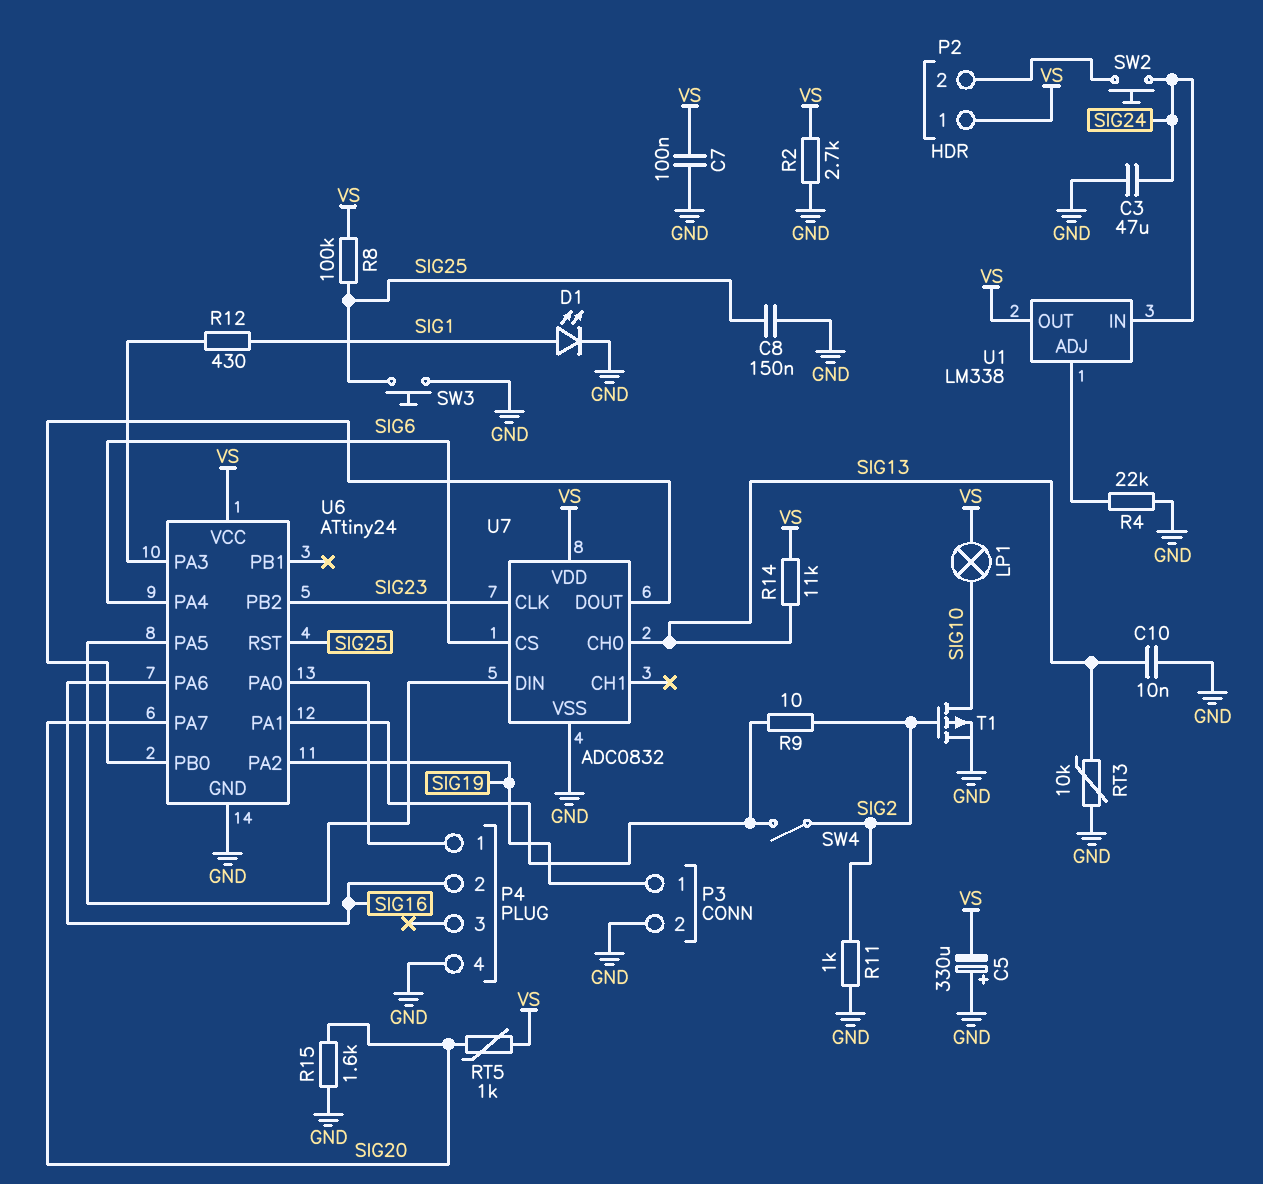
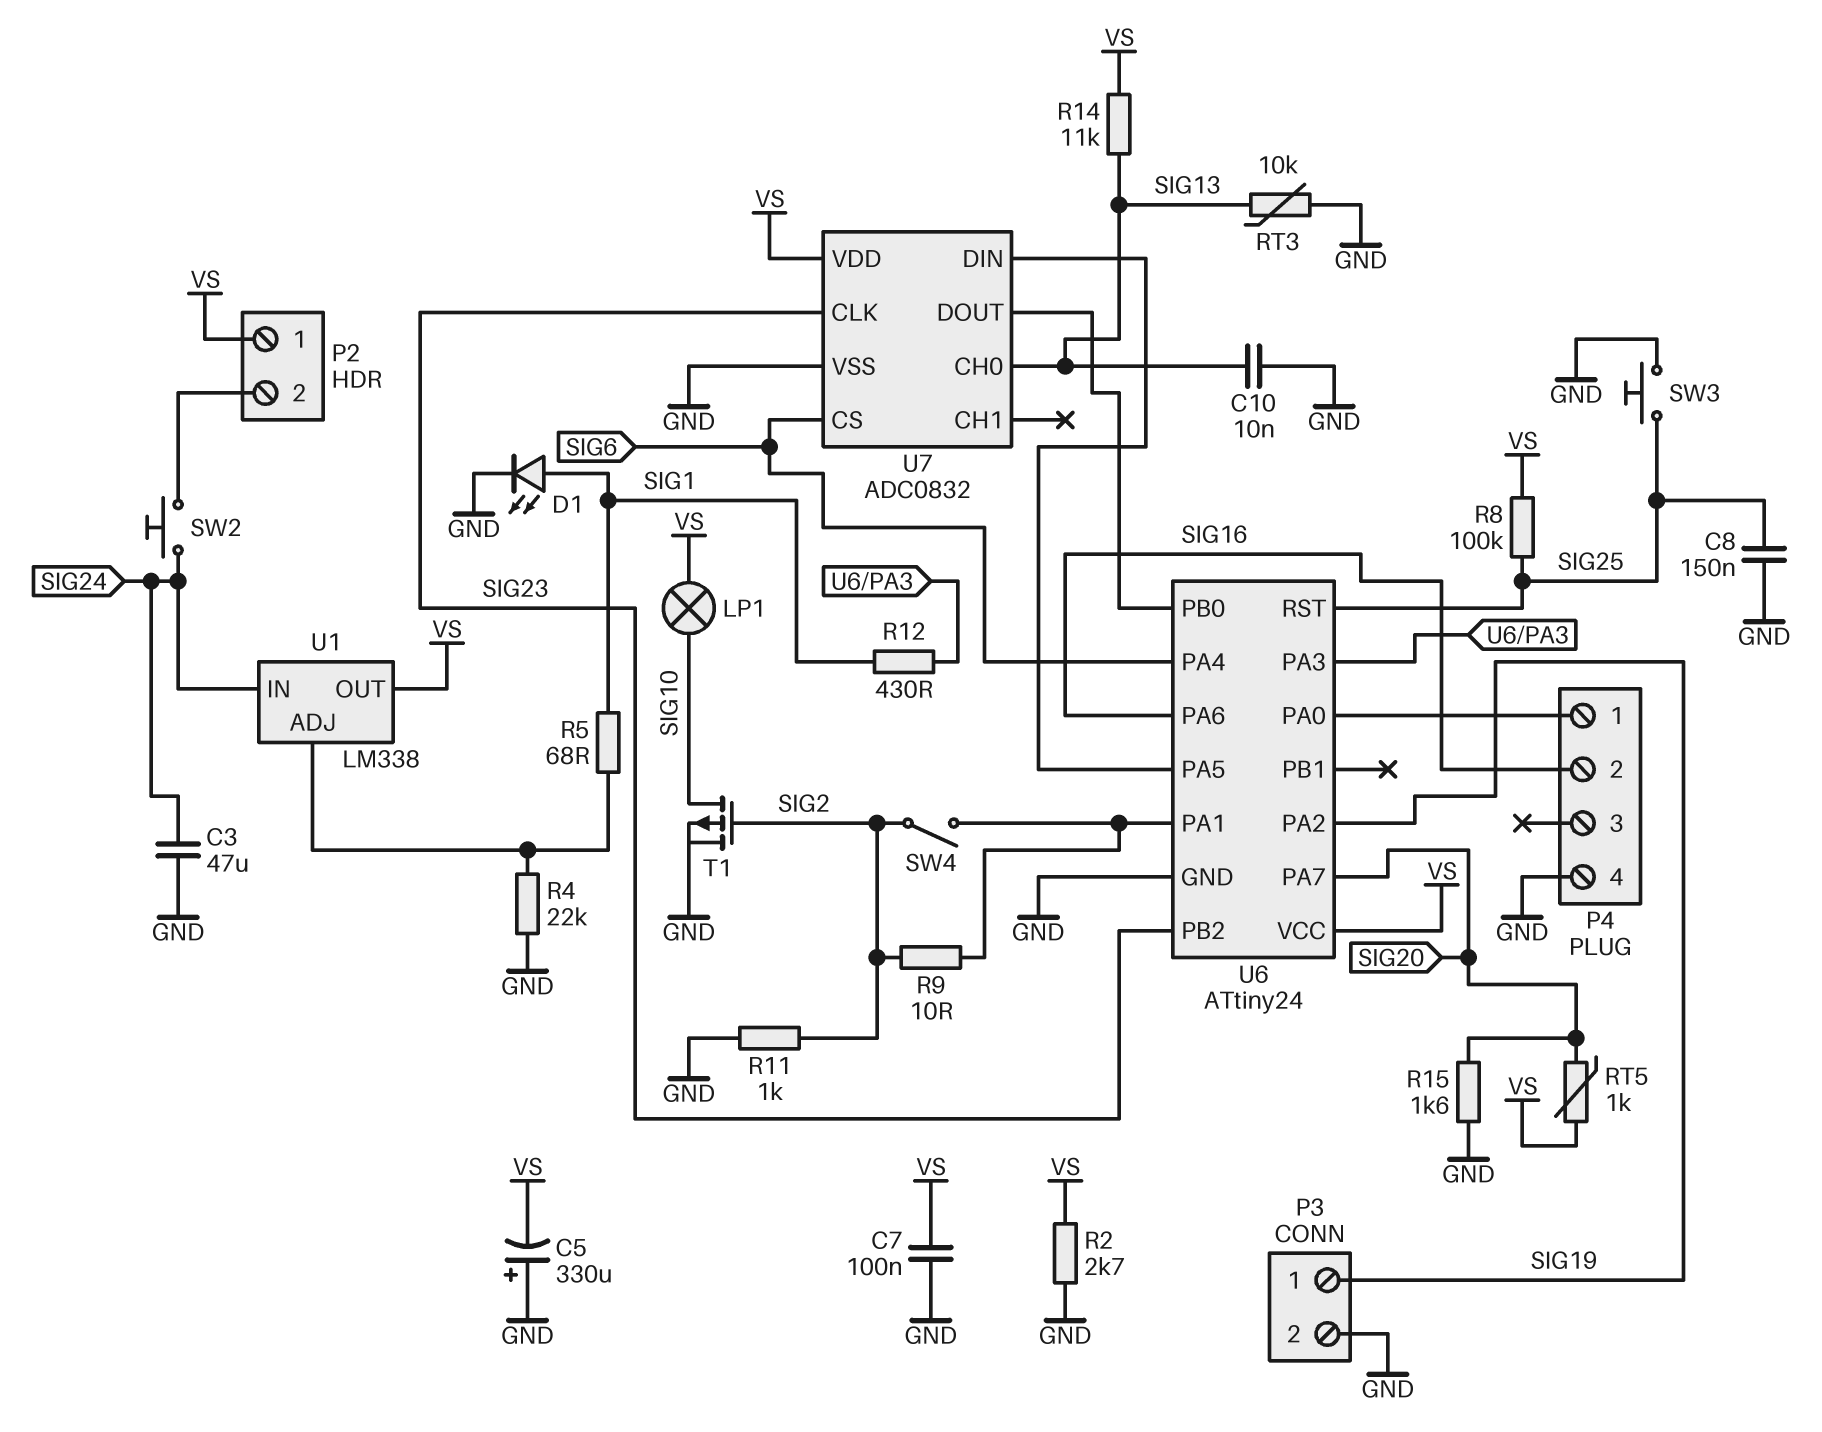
R5: none -> 68 (SIG1, U1/ADJ)

